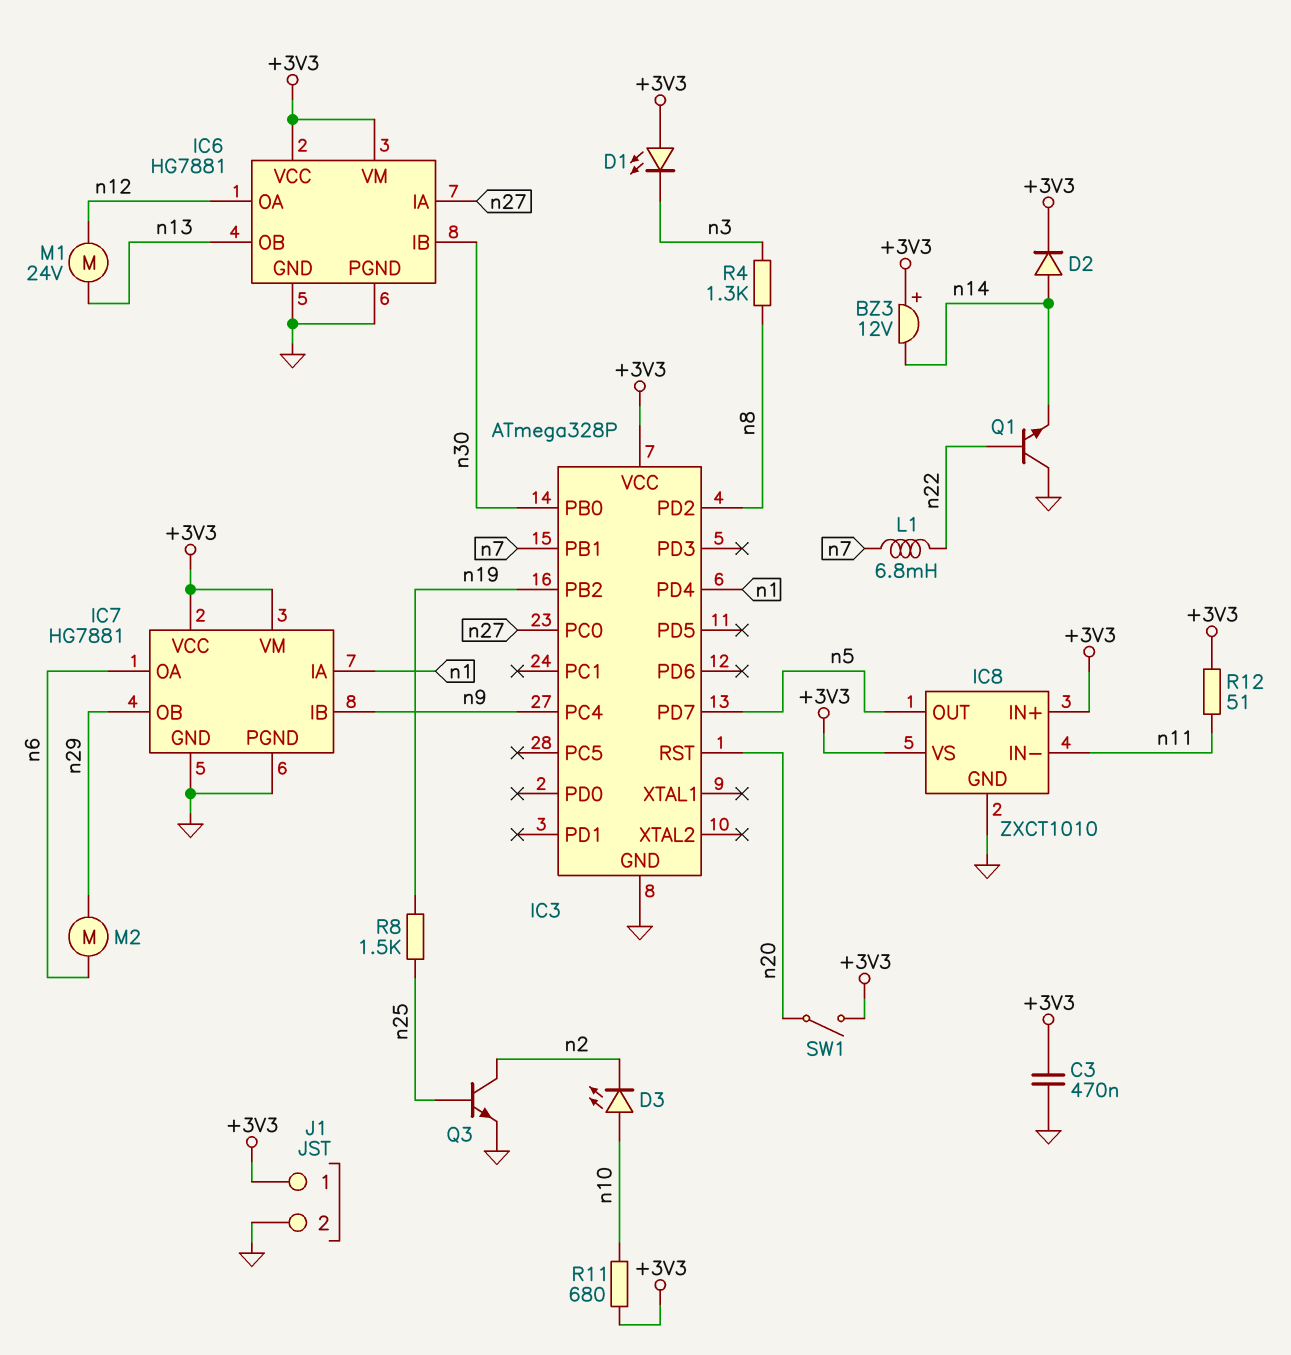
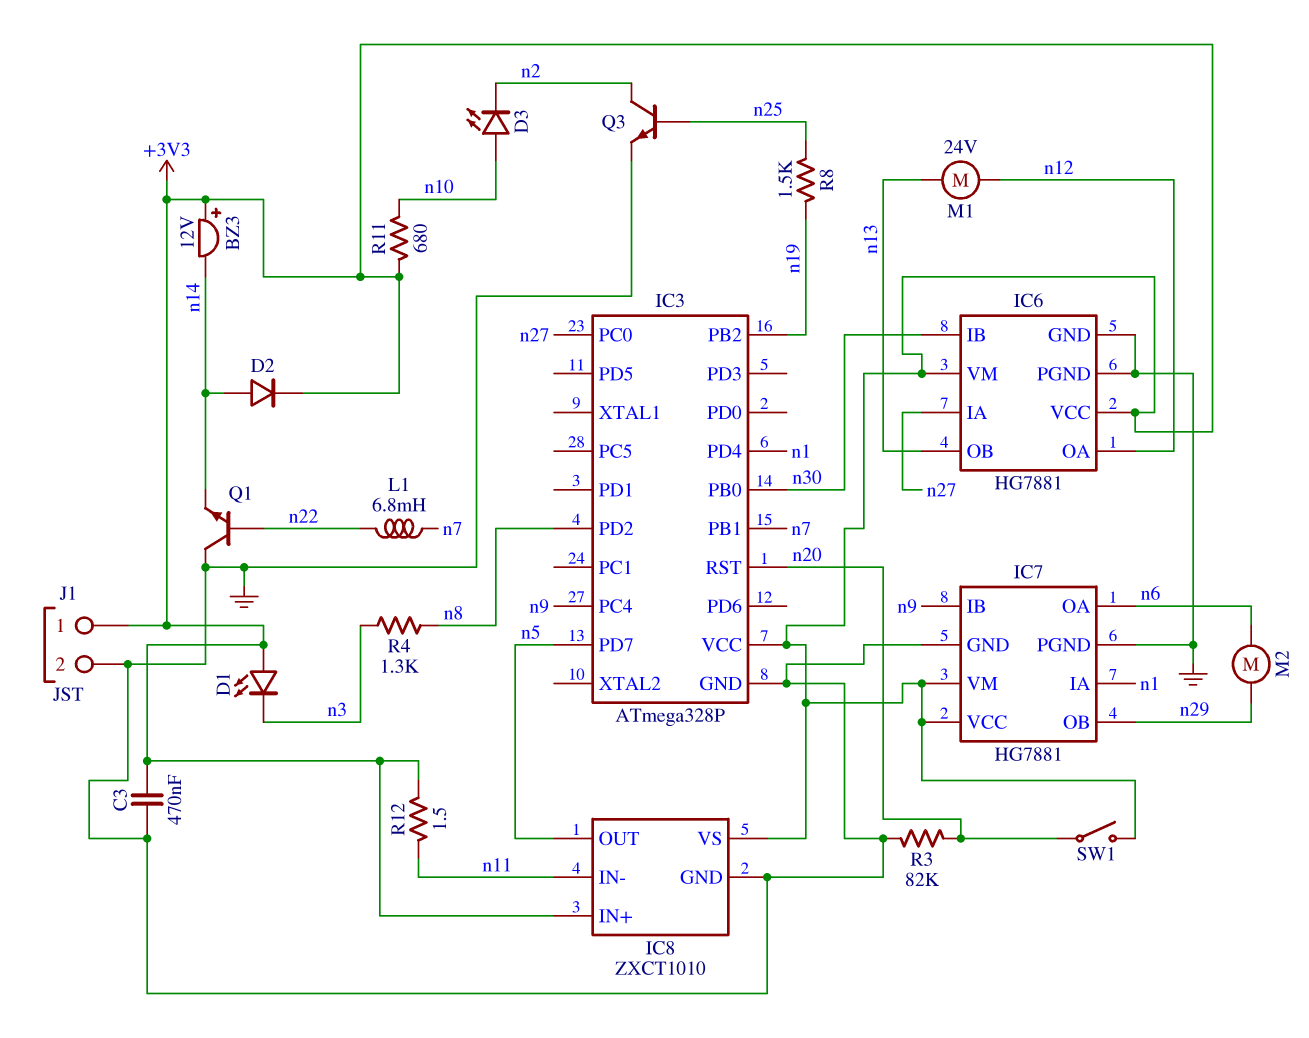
R3: none -> 82k (GND, n20)
R12: 51 (+3V3, n11) -> 1.5 (+3V3, n11)

